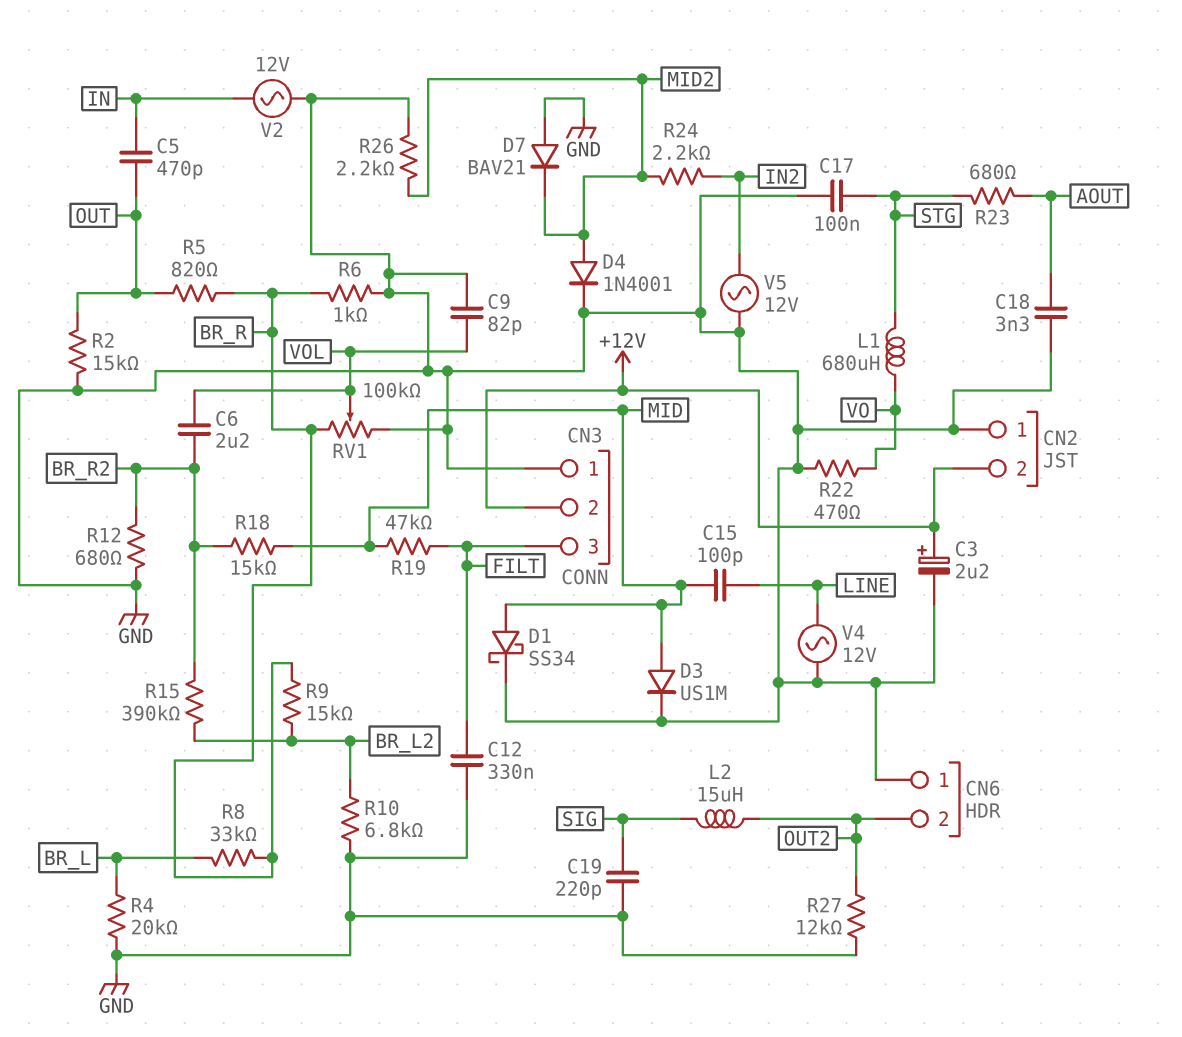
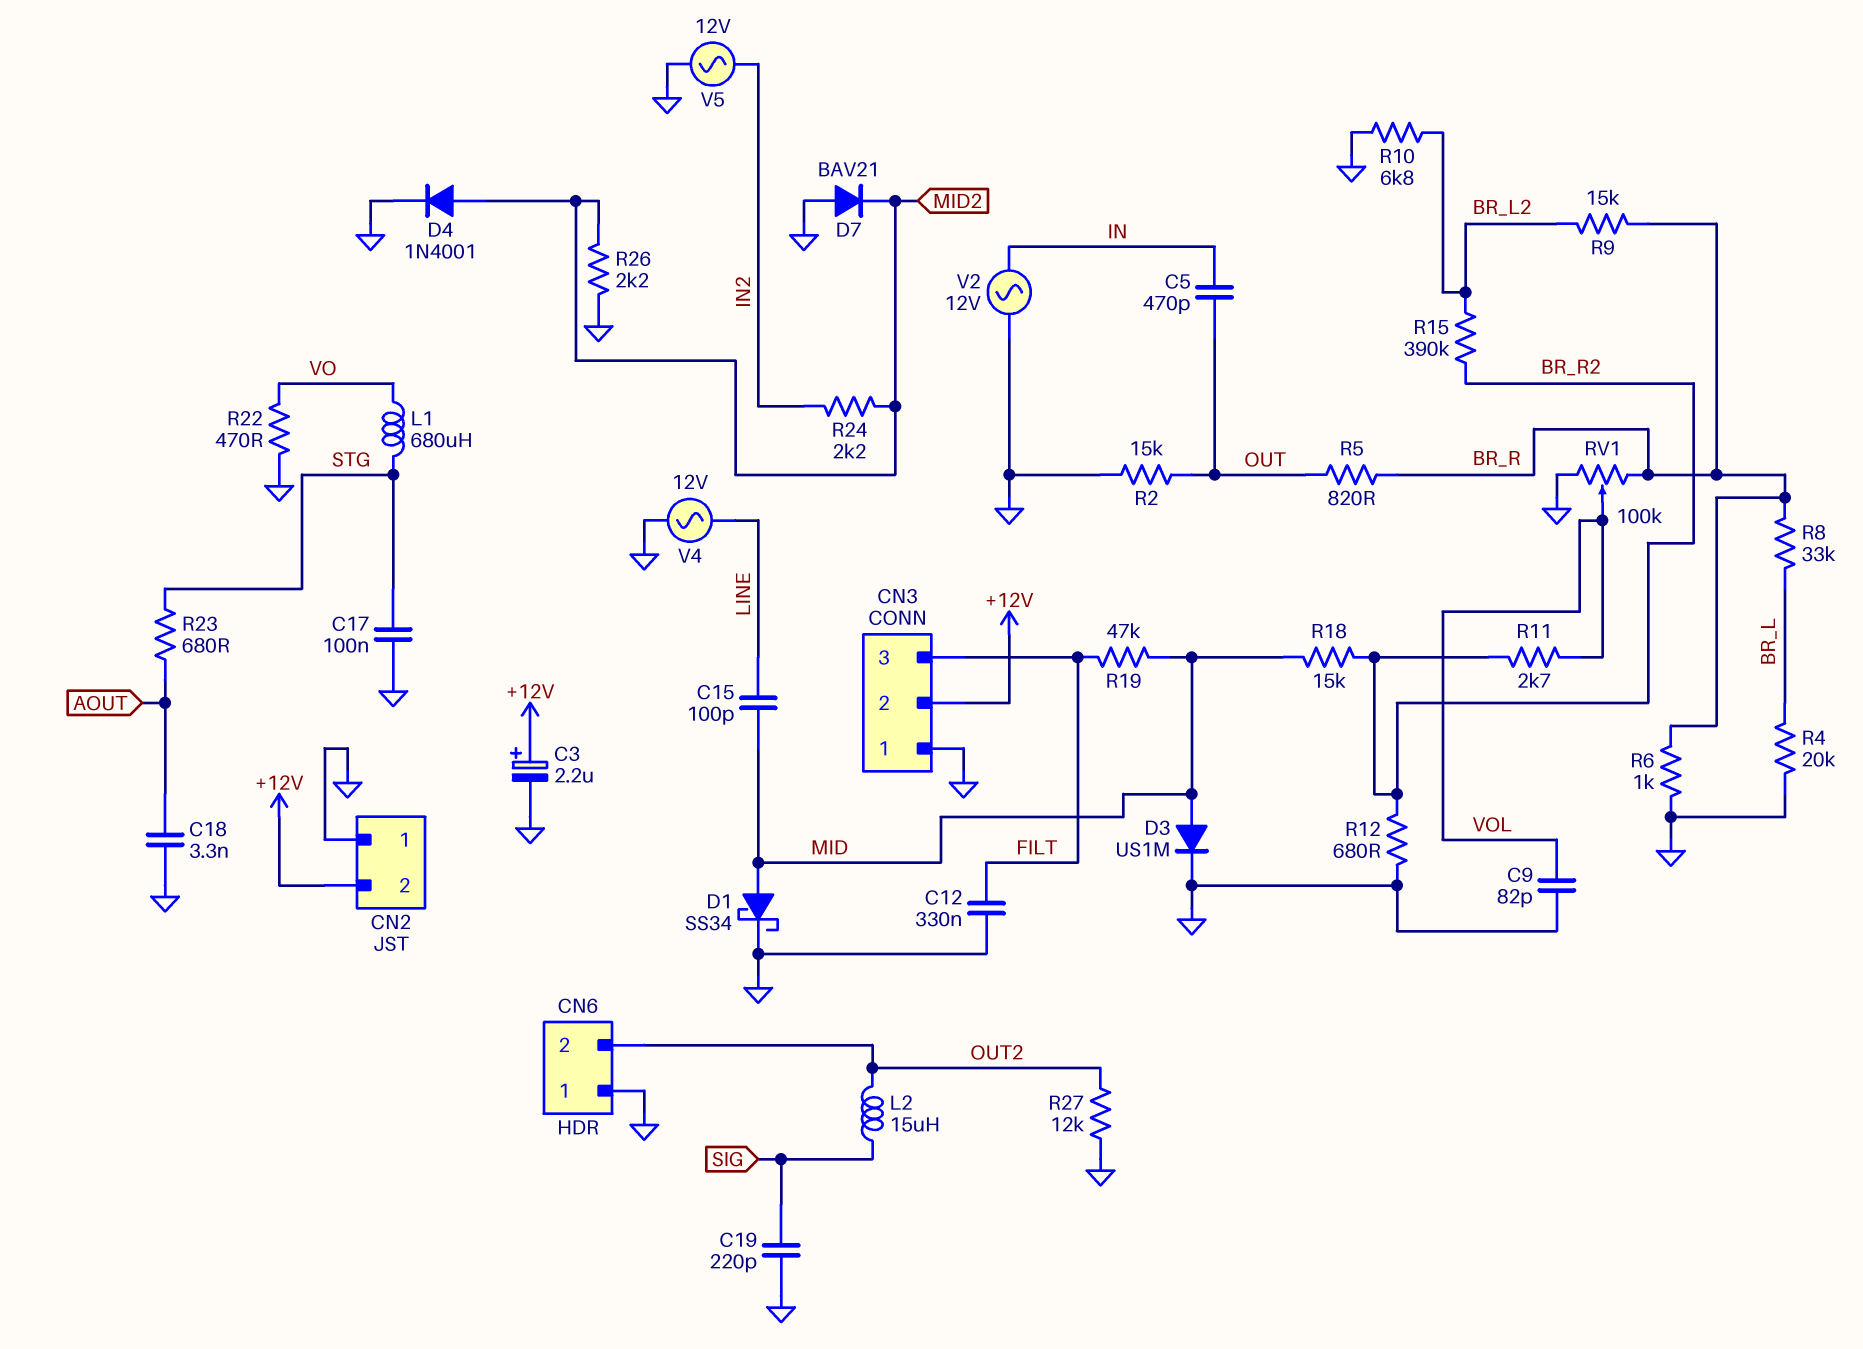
C6: 2.2uF (BR_R2, VOL) -> none
R11: none -> 2.7k (BR_R2, VOL)

